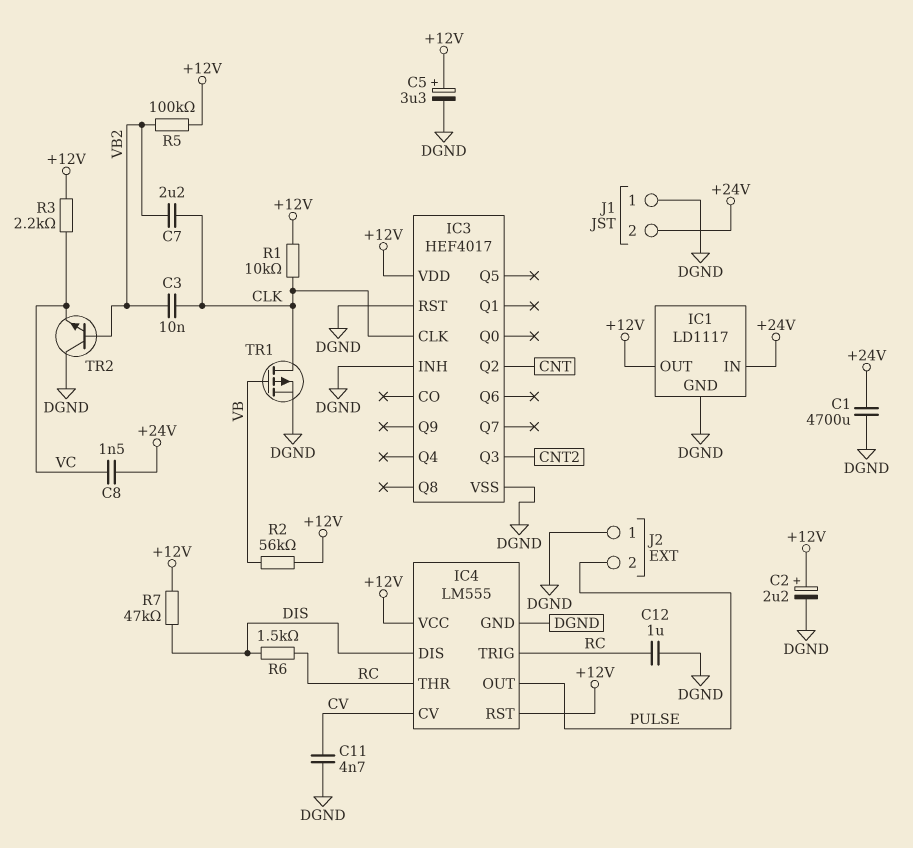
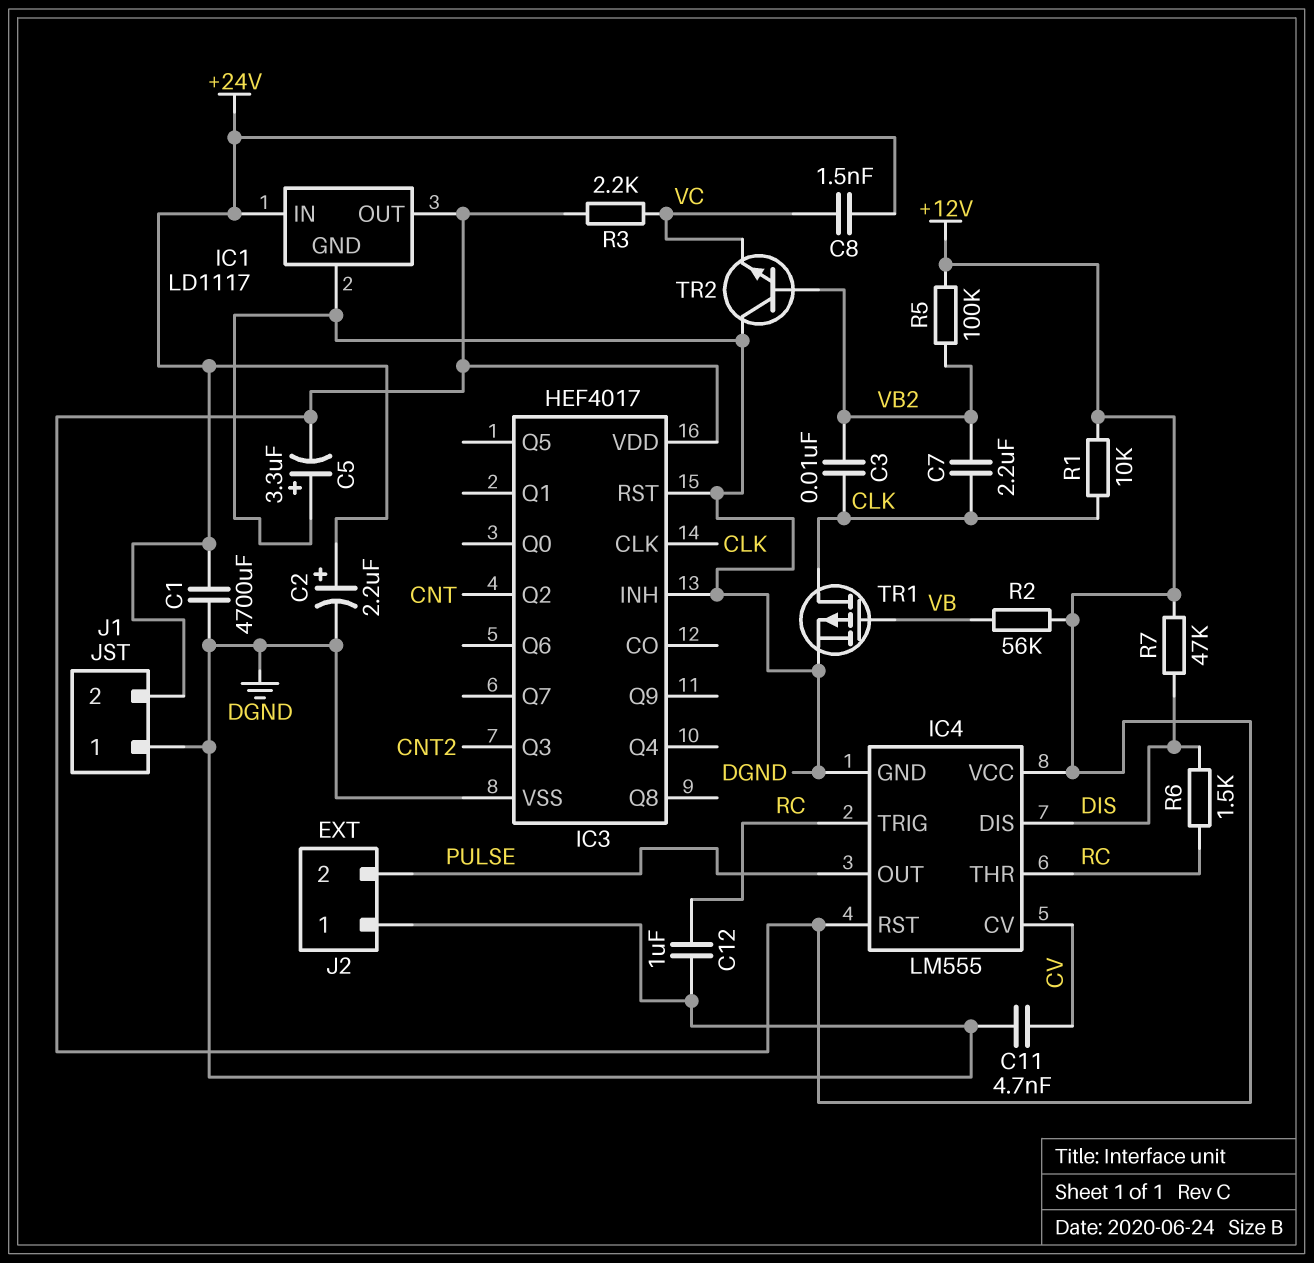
C2: 2.2uF (plus +12V, minus DGND) -> 2.2uF (plus +24V, minus DGND)
C5: 3.3uF (plus +12V, minus DGND) -> 3.3uF (plus DGND, minus +12V)

